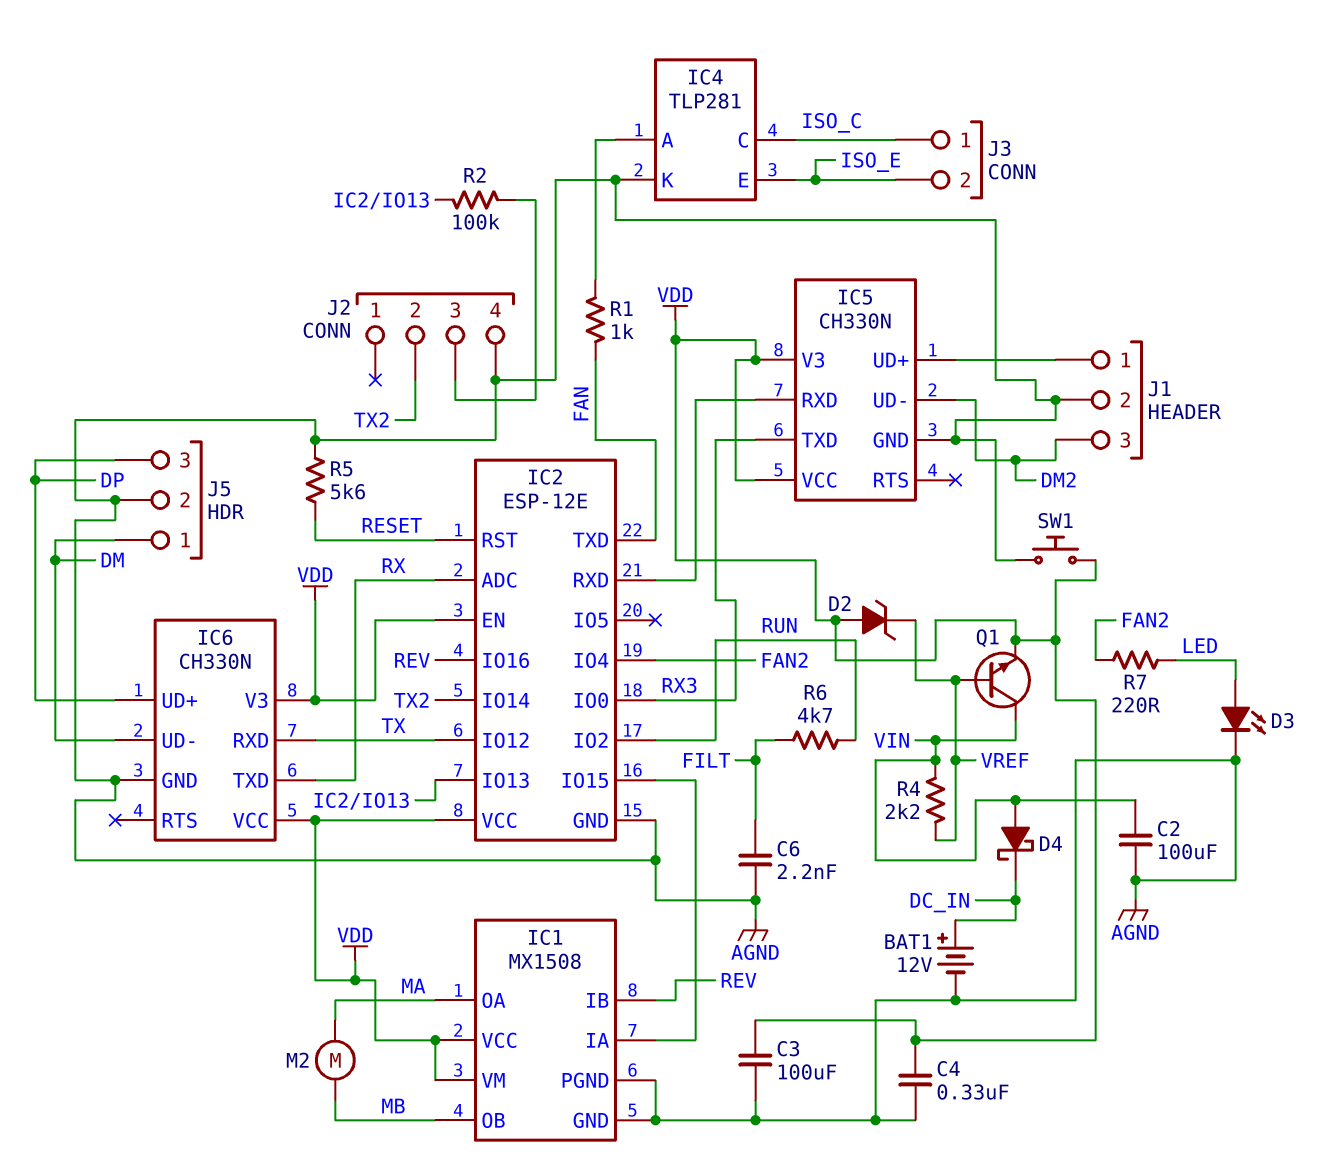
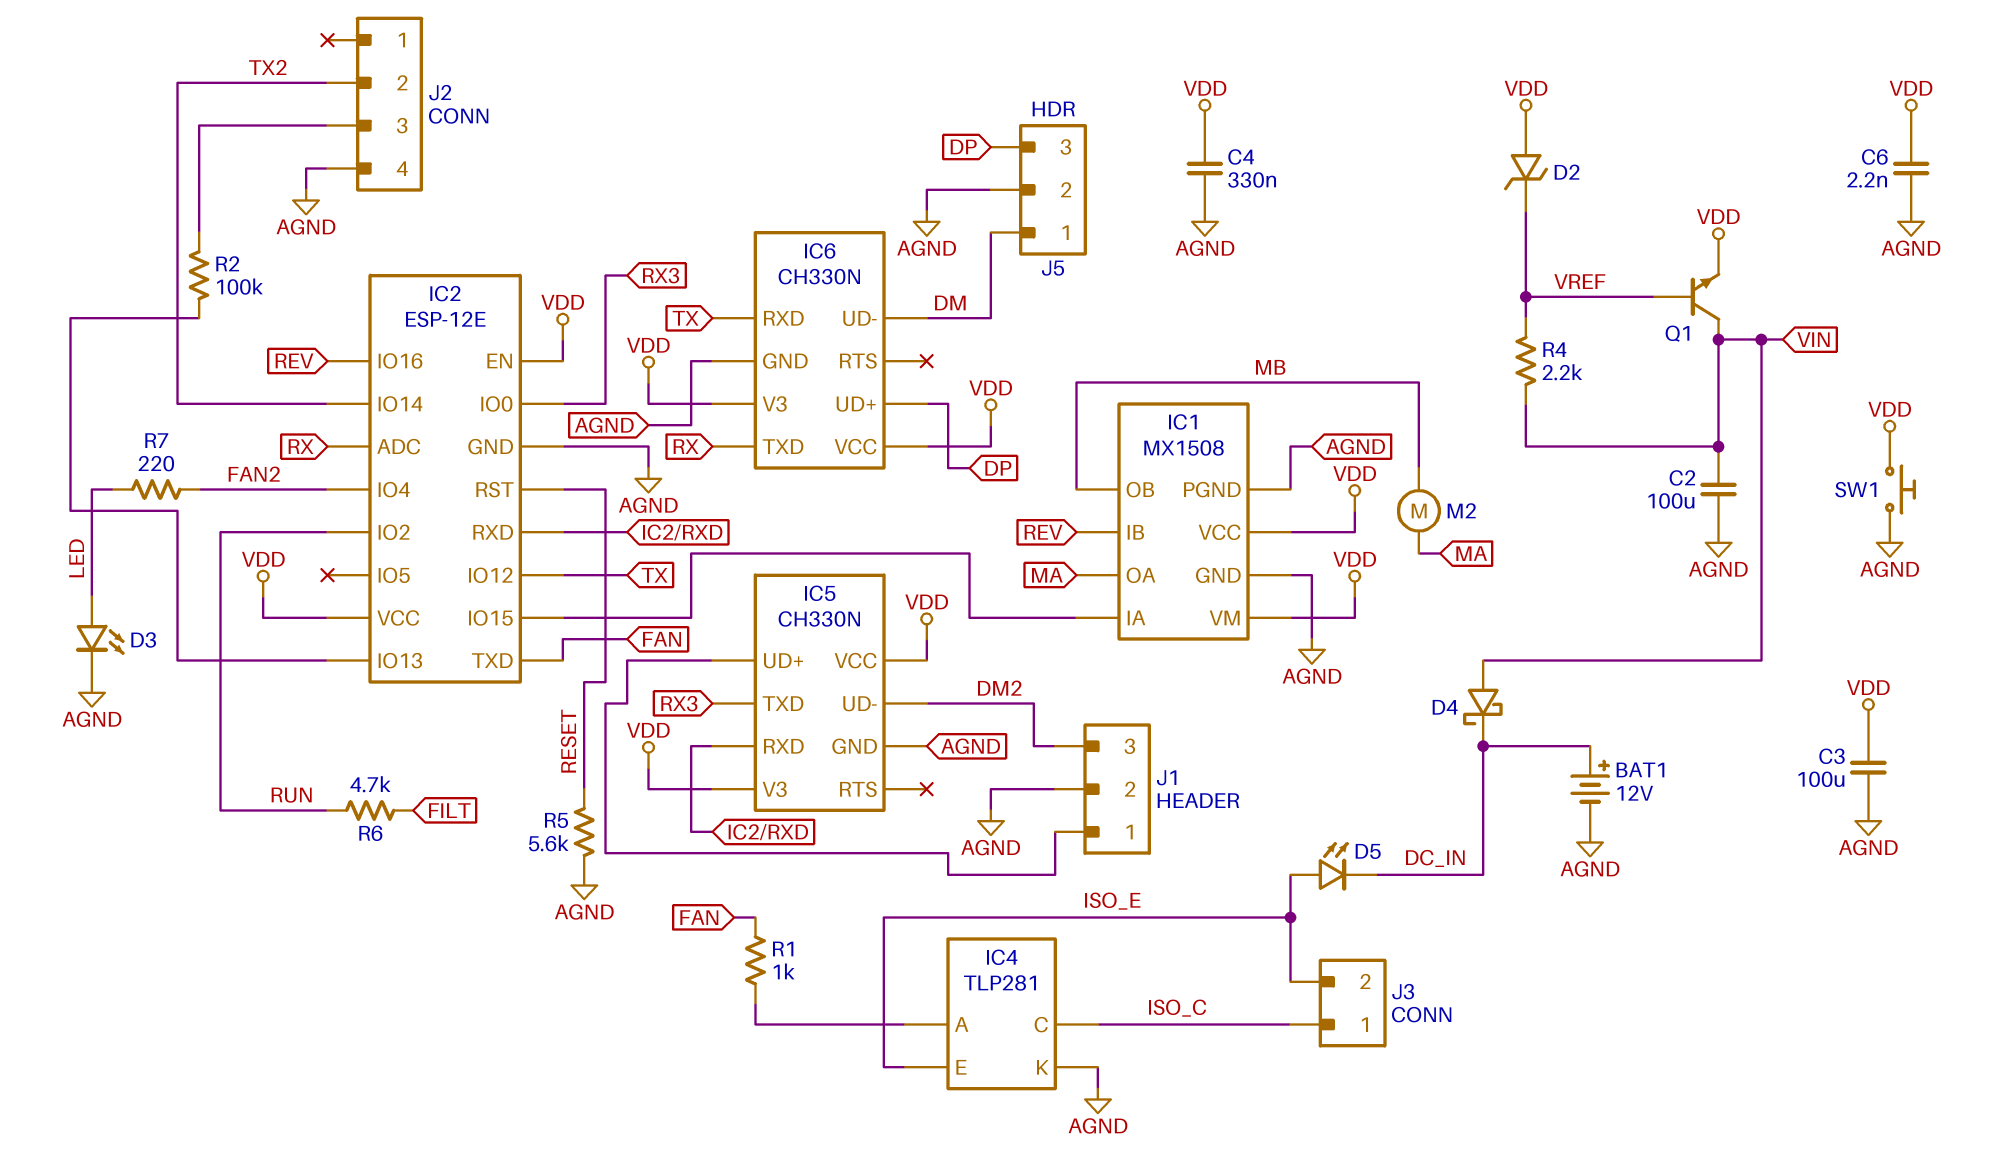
C6: 2.2nF (AGND, FILT) -> 2.2nF (AGND, VDD)
D5: none -> LED (A ISO_E, K DC_IN)

